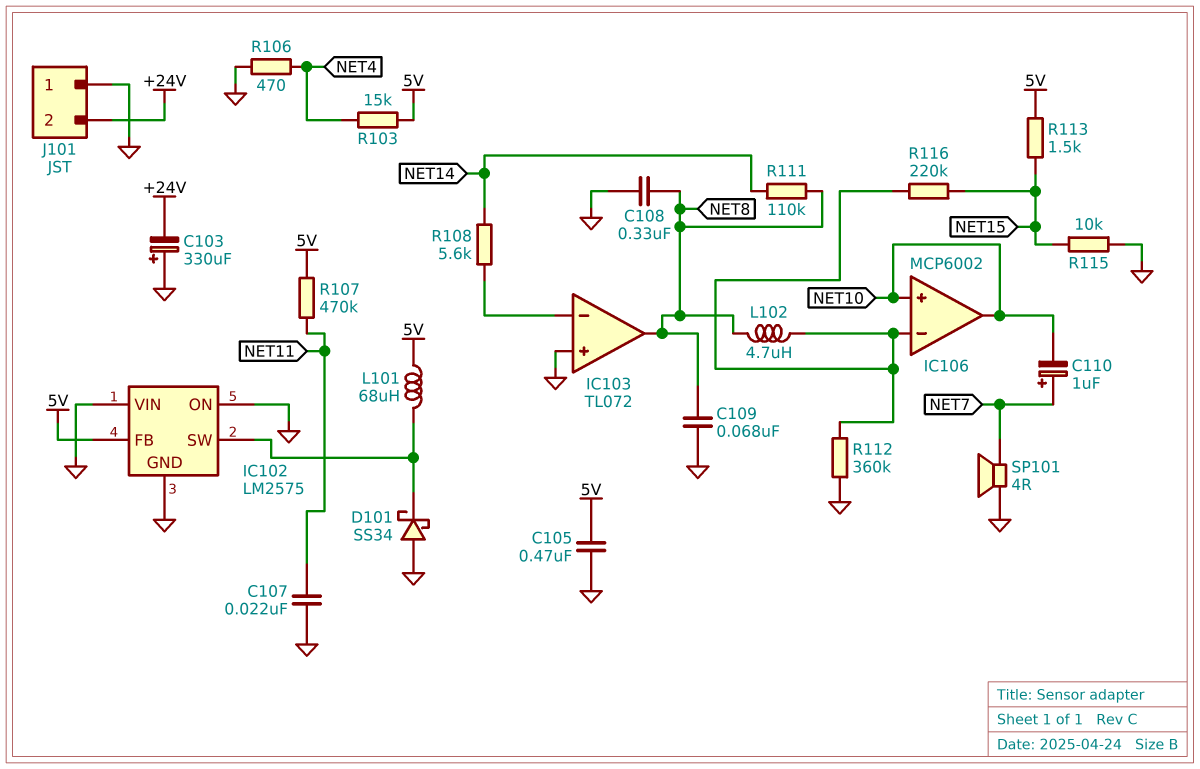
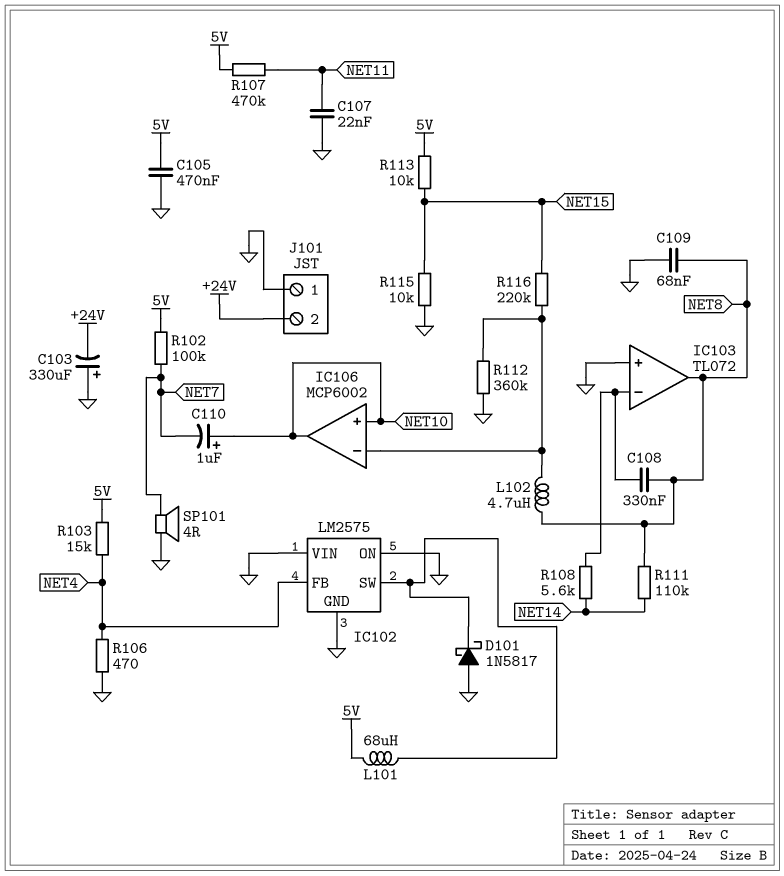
C108: 330nF (GND, NET8) -> 330nF (IC103/in-, NET8)
C110: 1uF (plus NET7, minus NET10) -> 1uF (plus NET10, minus NET7)
D101: schottky SS34 (A GND, K IC102/SW) -> schottky 1N5817 (A GND, K IC102/SW)
IC102 pin FB: 5V -> NET4
R102: none -> 100k (5V, NET7)
R113: 1.5k (5V, NET15) -> 10k (5V, NET15)

